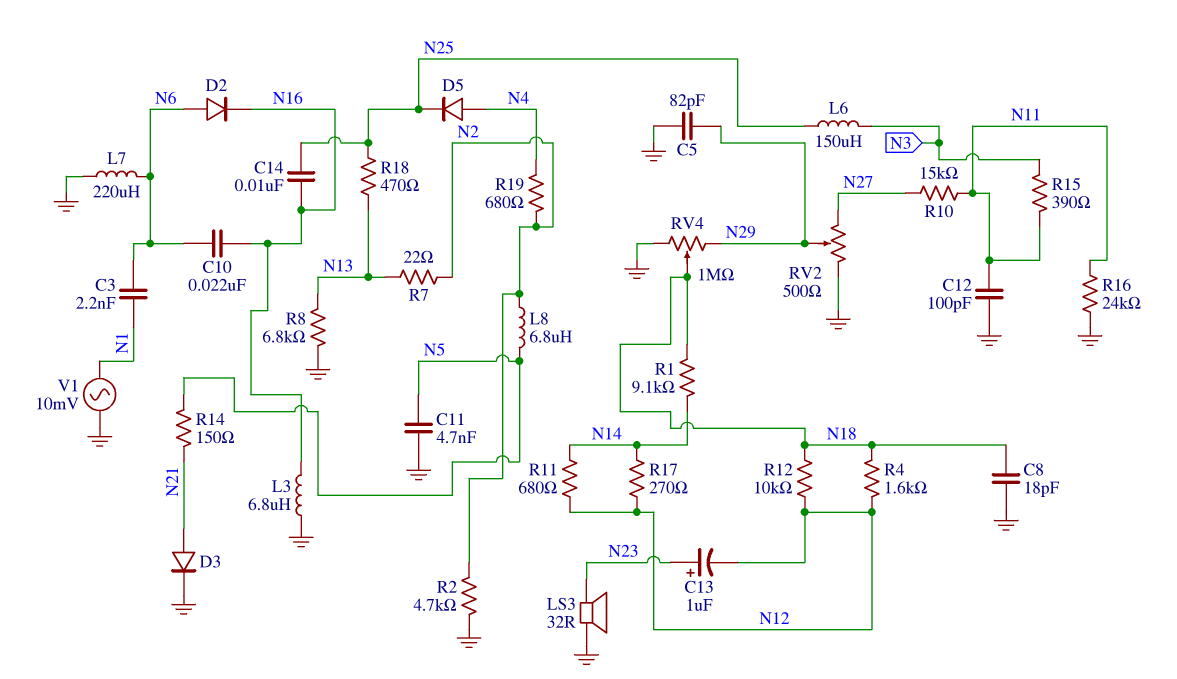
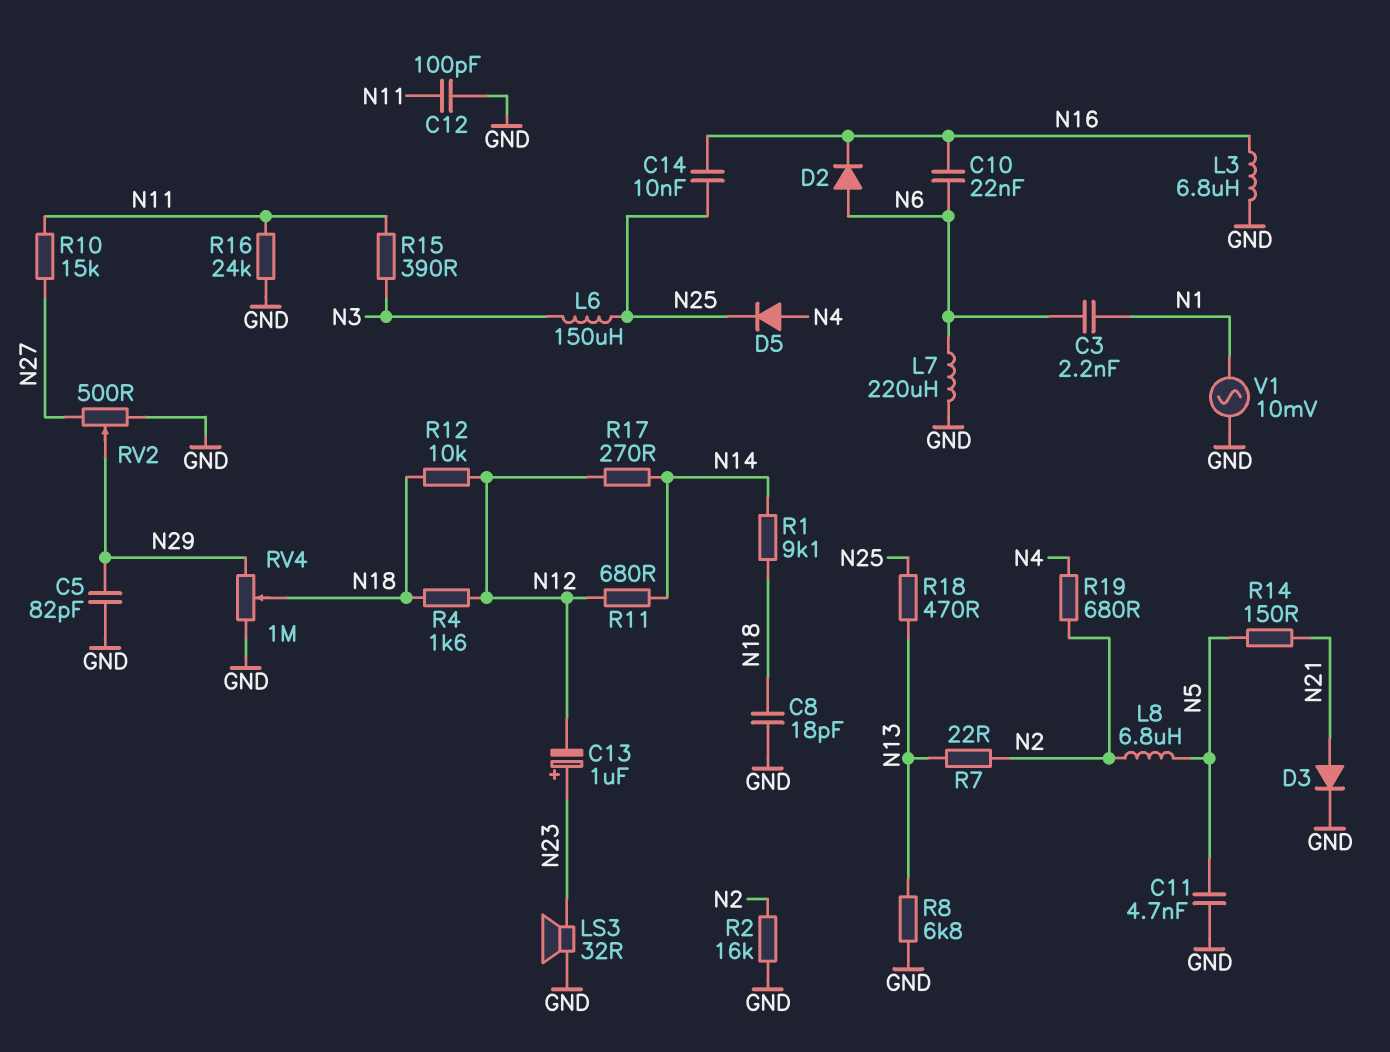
R2: 4.7k (GND, N2) -> 16k (GND, N2)

